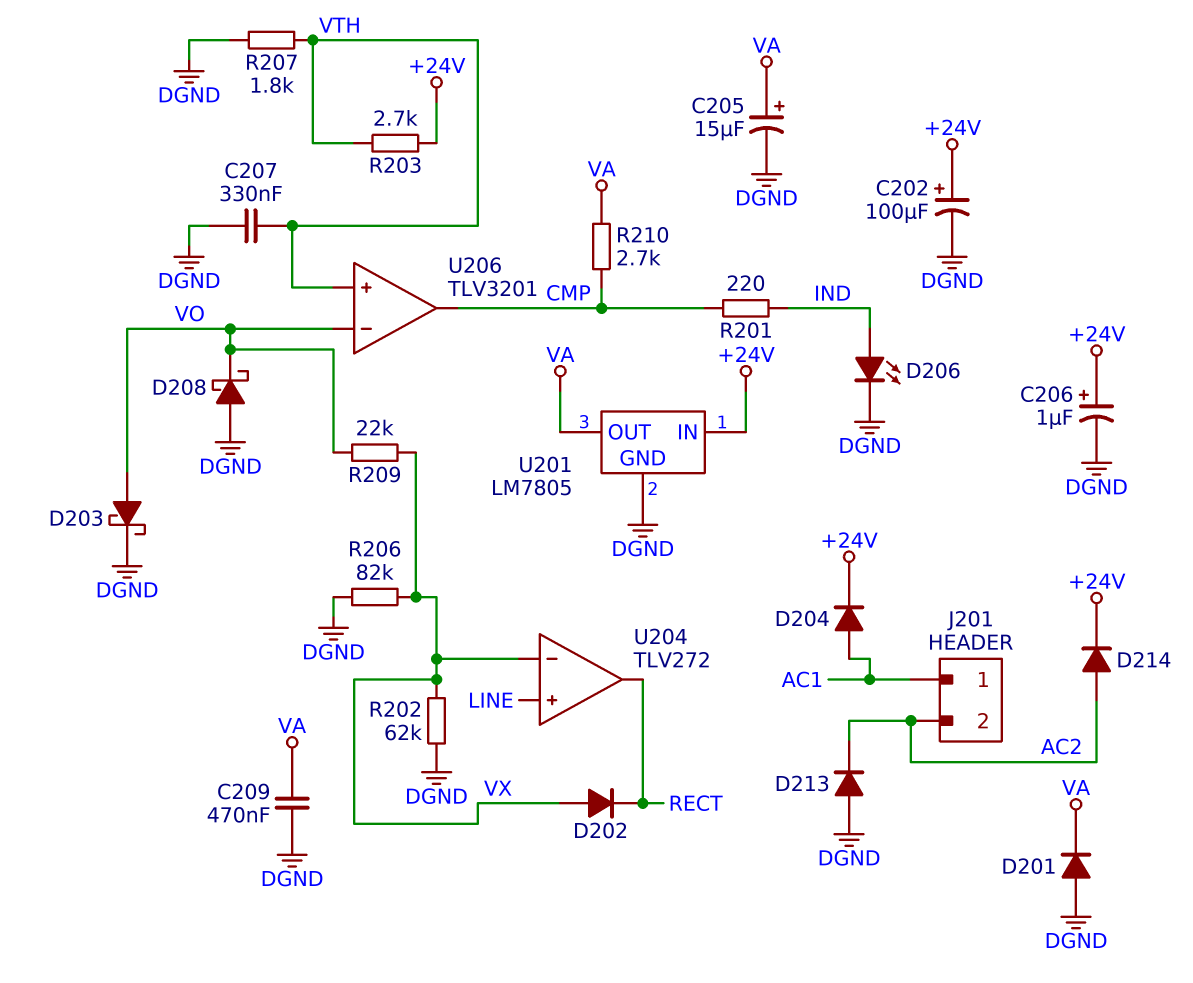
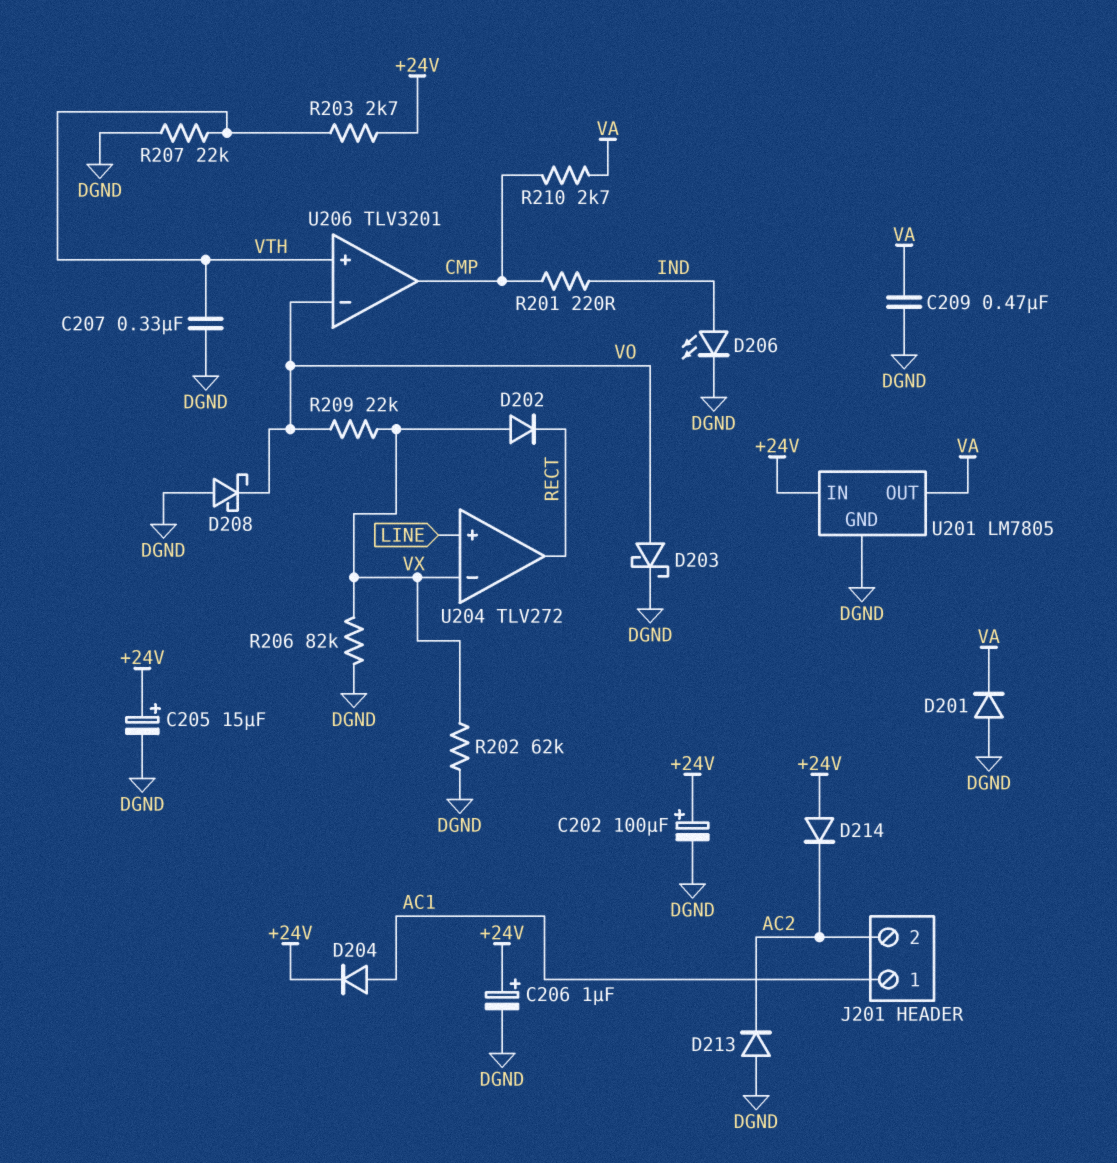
C205: 15uF (plus VA, minus DGND) -> 15uF (plus +24V, minus DGND)
D214: diode (A AC2, K +24V) -> diode (A +24V, K AC2)
R207: 1.8k (DGND, VTH) -> 22k (DGND, VTH)

